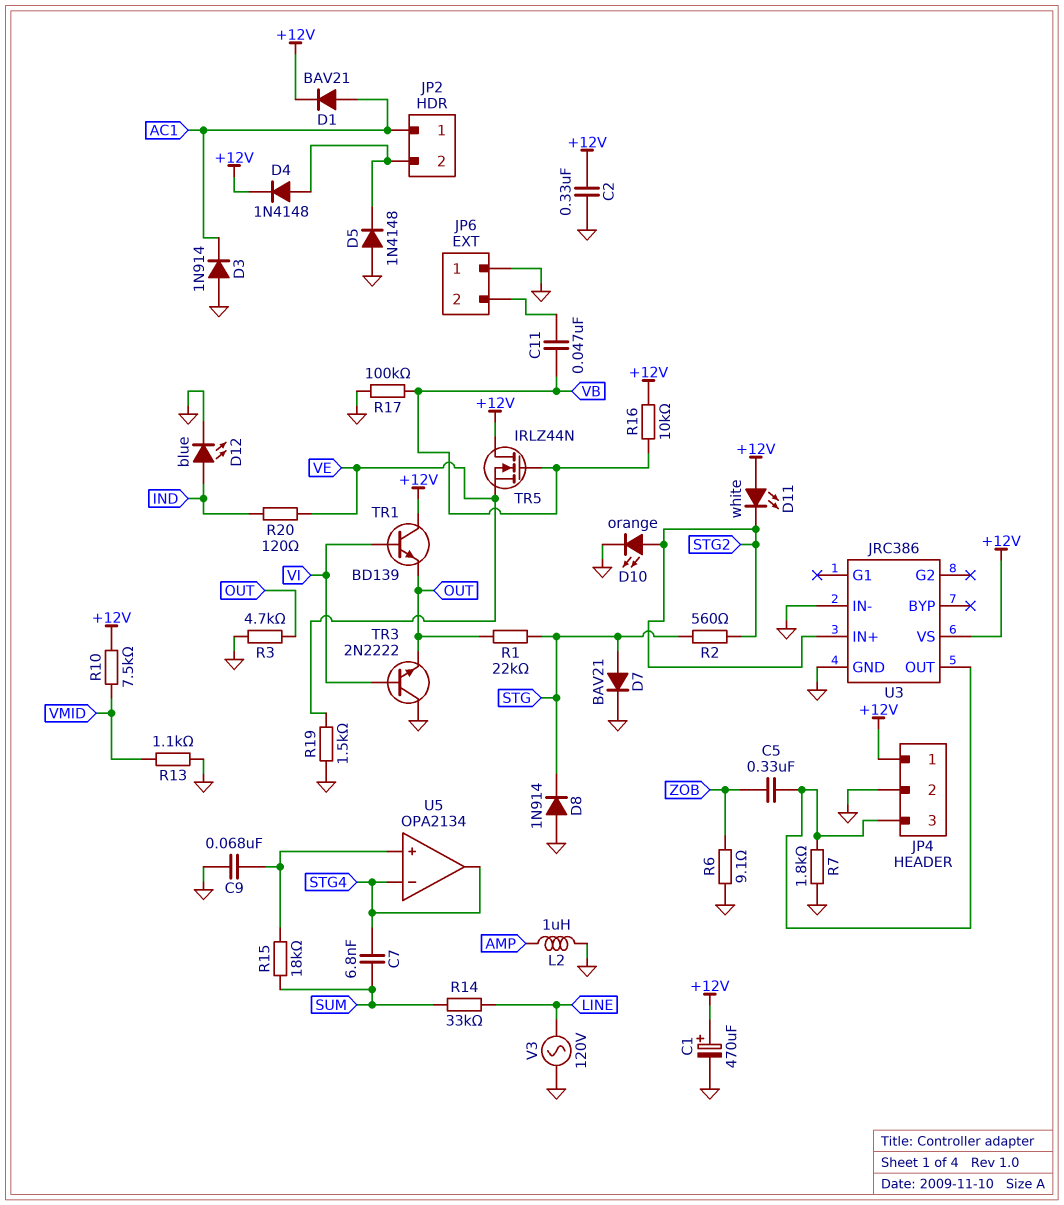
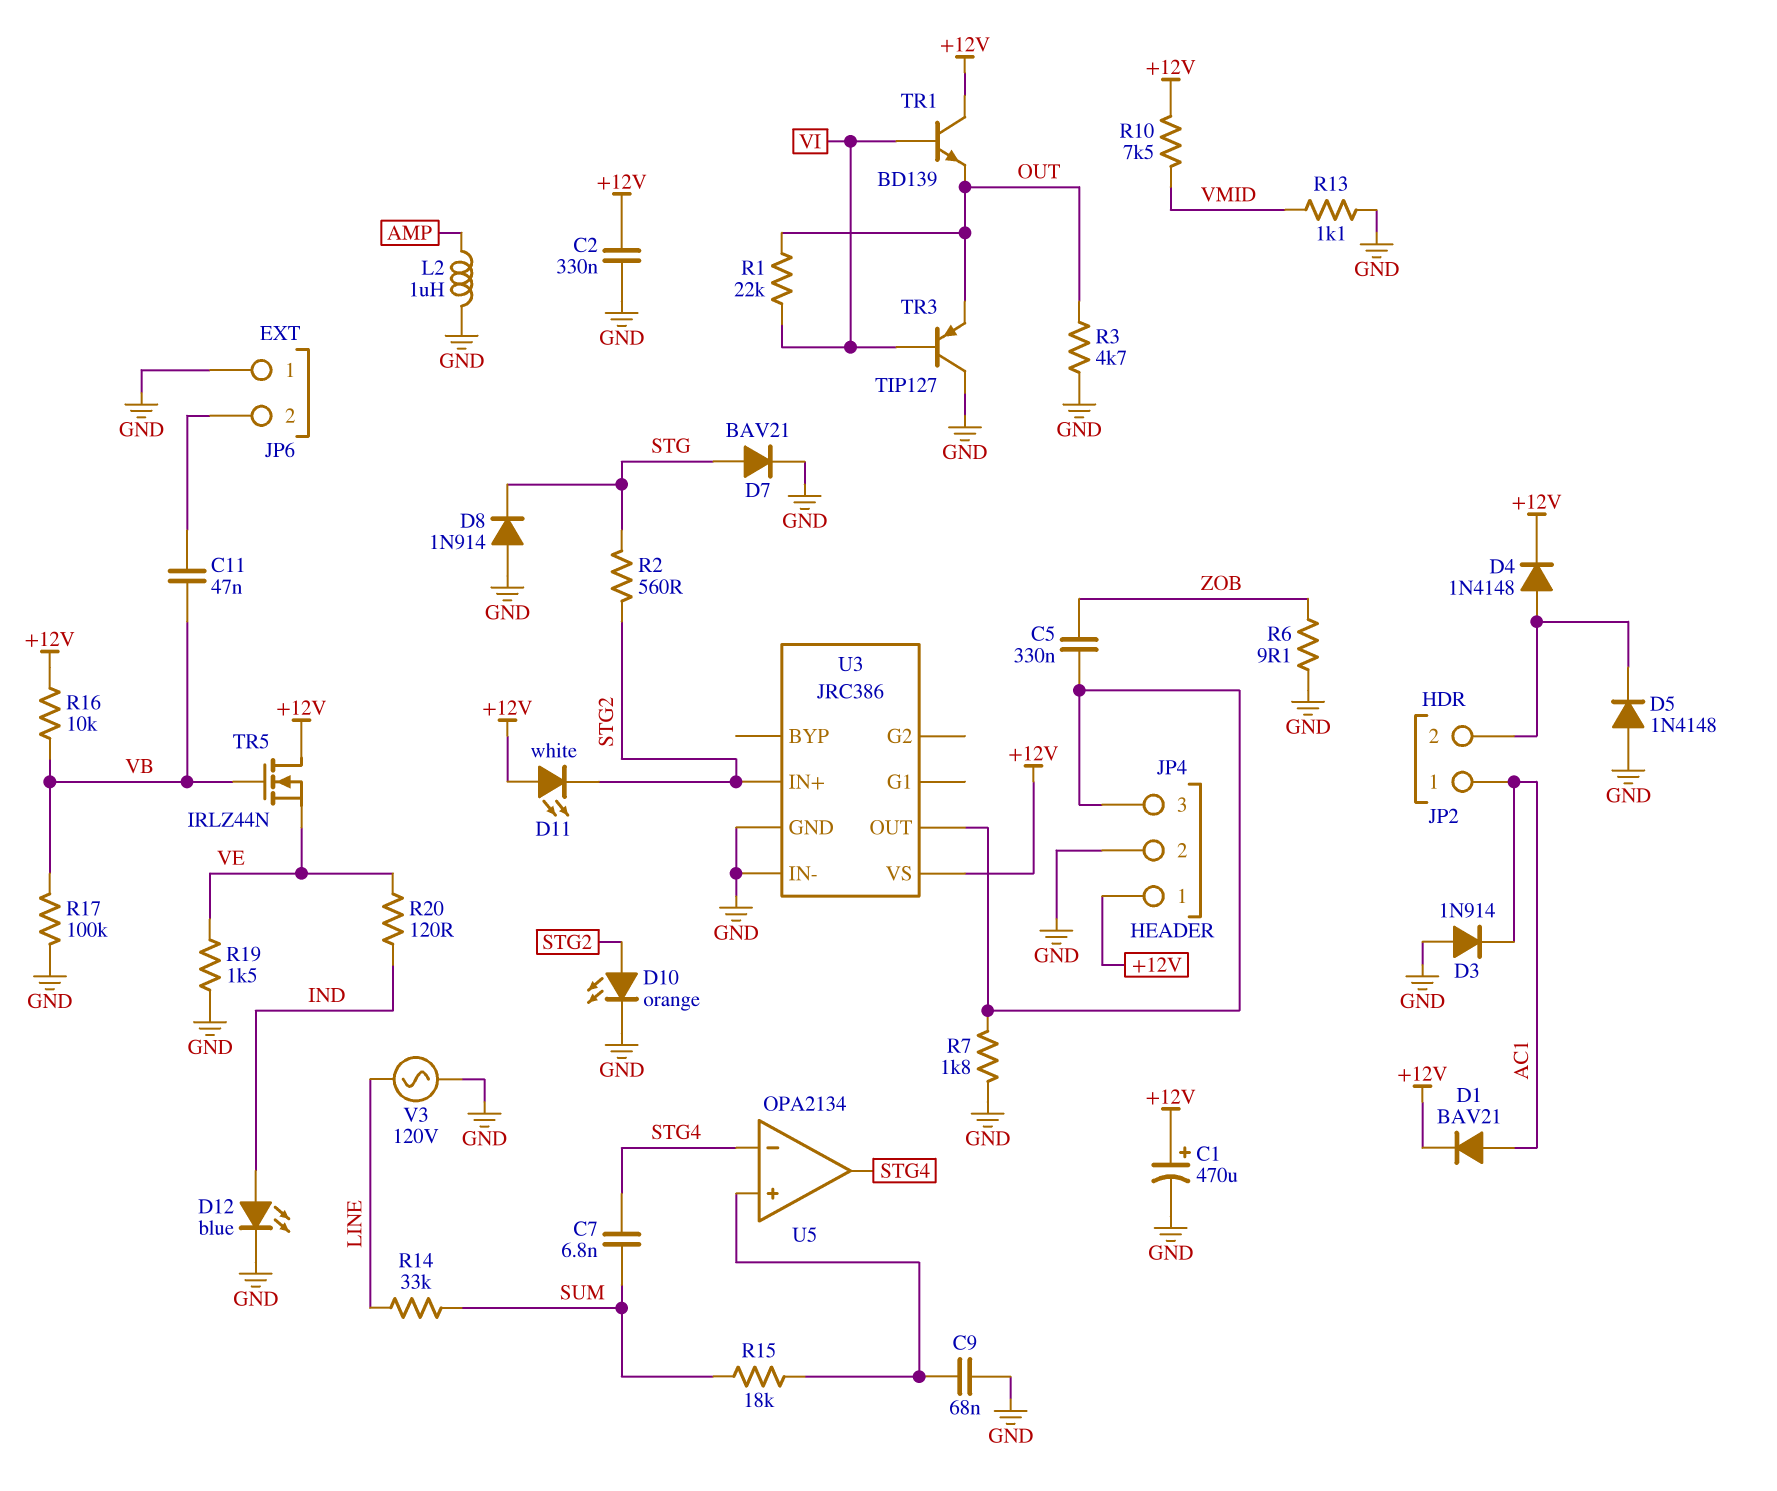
R1: 22k (OUT, STG) -> 22k (OUT, VI)
TR3: NPN 2N2222 (B VI, C GND, E OUT) -> PNP TIP127 (B VI, C GND, E OUT)

